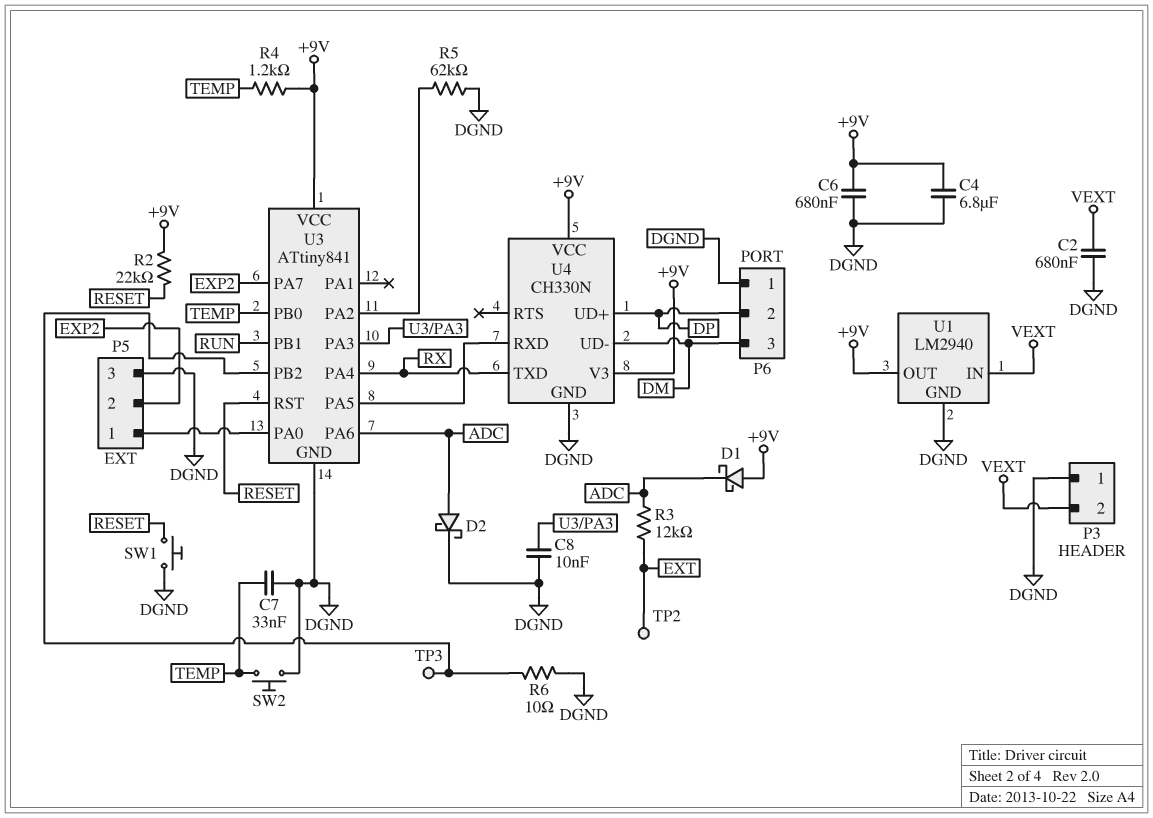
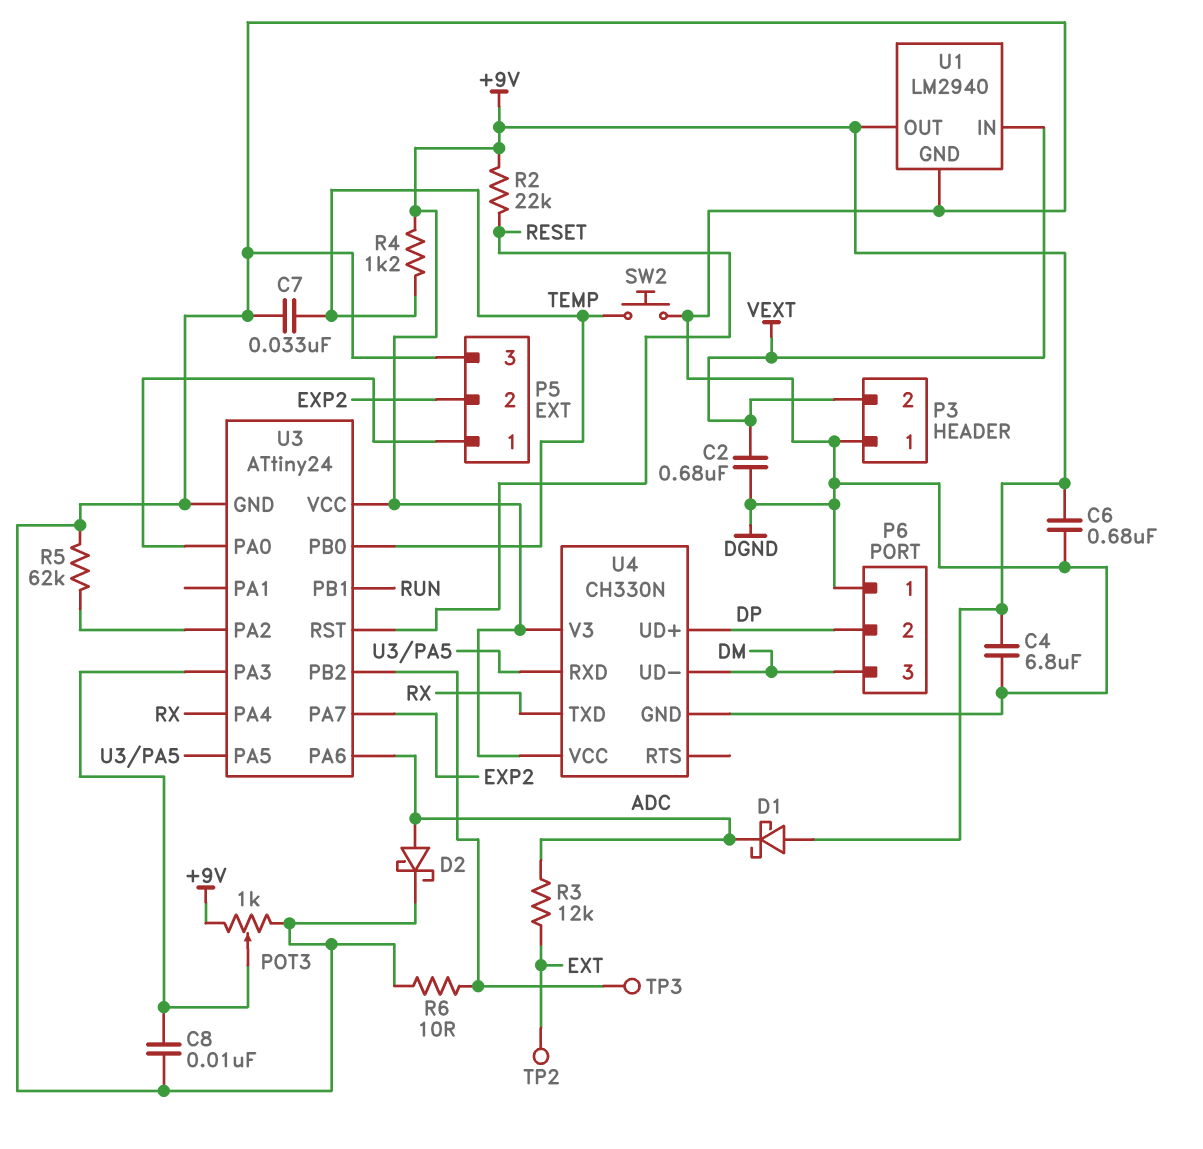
POT3: none -> 1k (+9V, DGND, wiper U3/PA3)
SW1: button (DGND, RESET) -> none
U3: ATtiny841 -> ATtiny24

